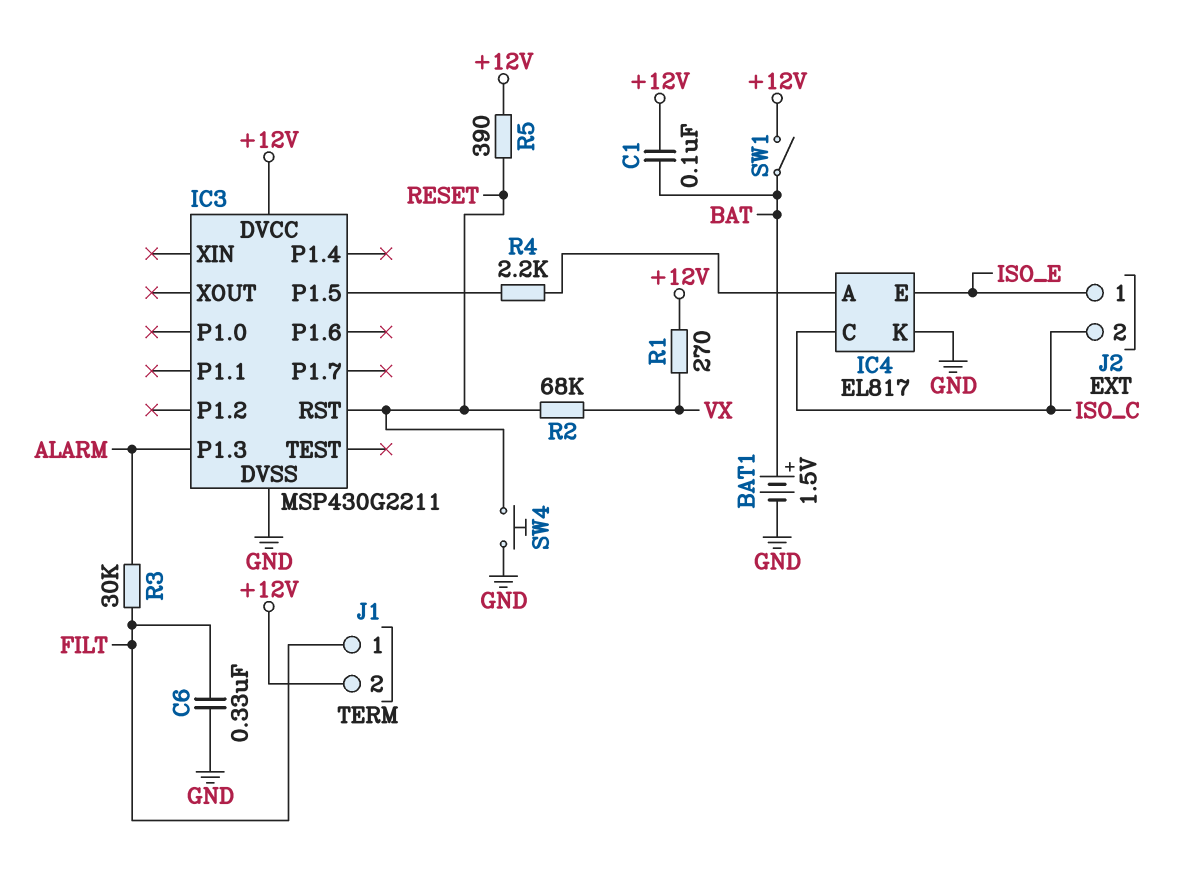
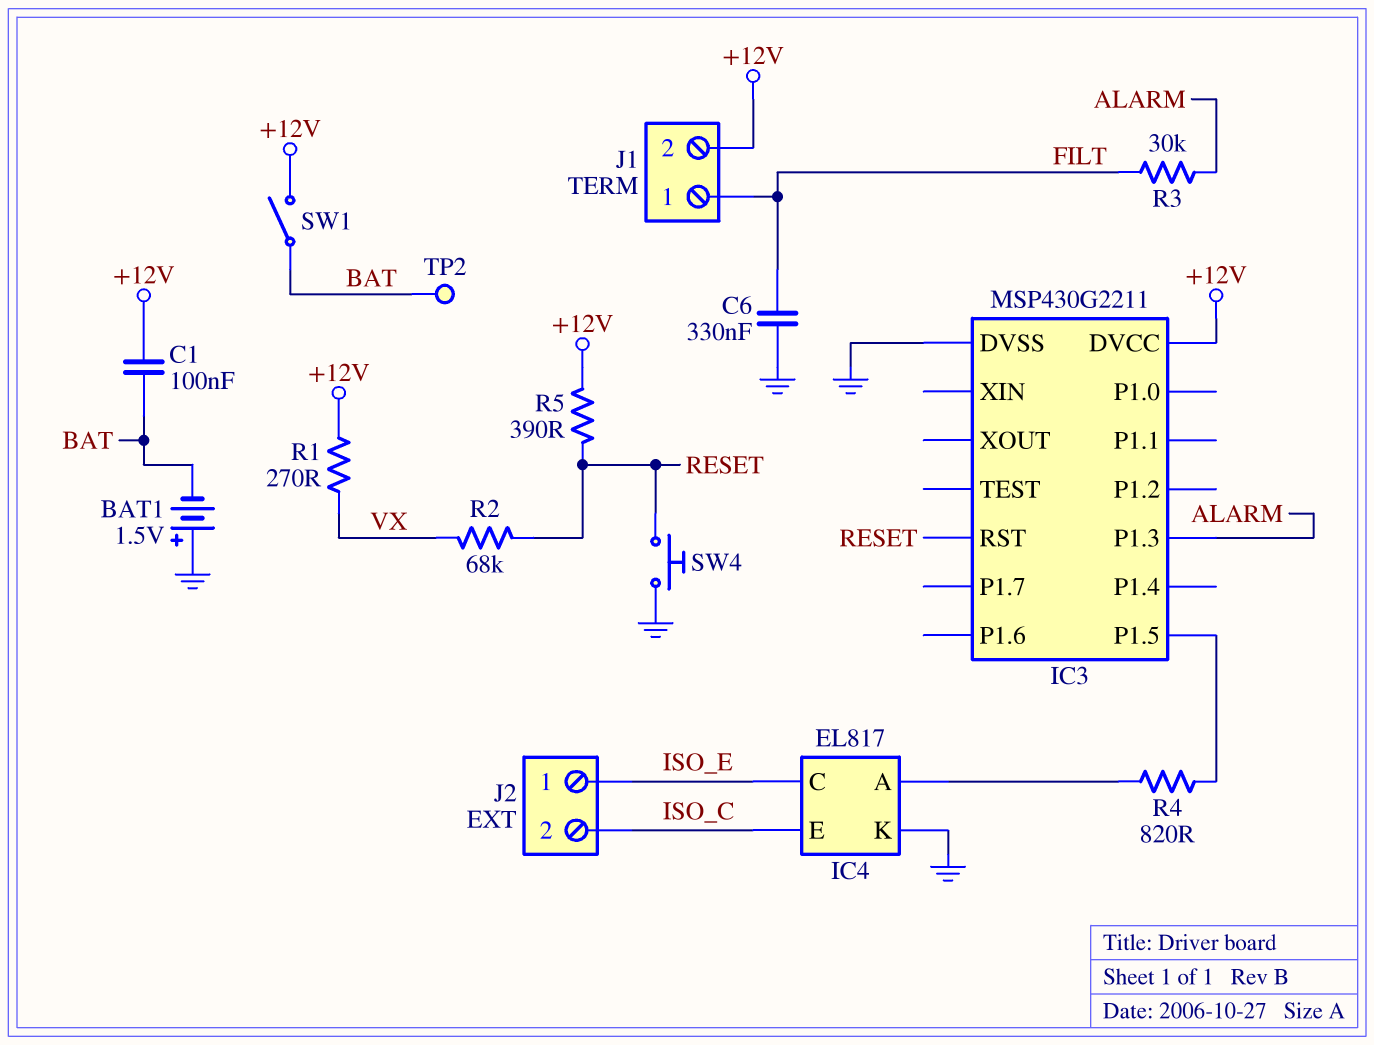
BAT1: 1.5V (plus BAT, minus GND) -> 1.5V (plus GND, minus BAT)
IC4 pin C: ISO_C -> ISO_E
IC4 pin E: ISO_E -> ISO_C
R4: 2.2k (IC3/P1.5, IC4/A) -> 820 (IC3/P1.5, IC4/A)
TP2: none -> test point (BAT)

